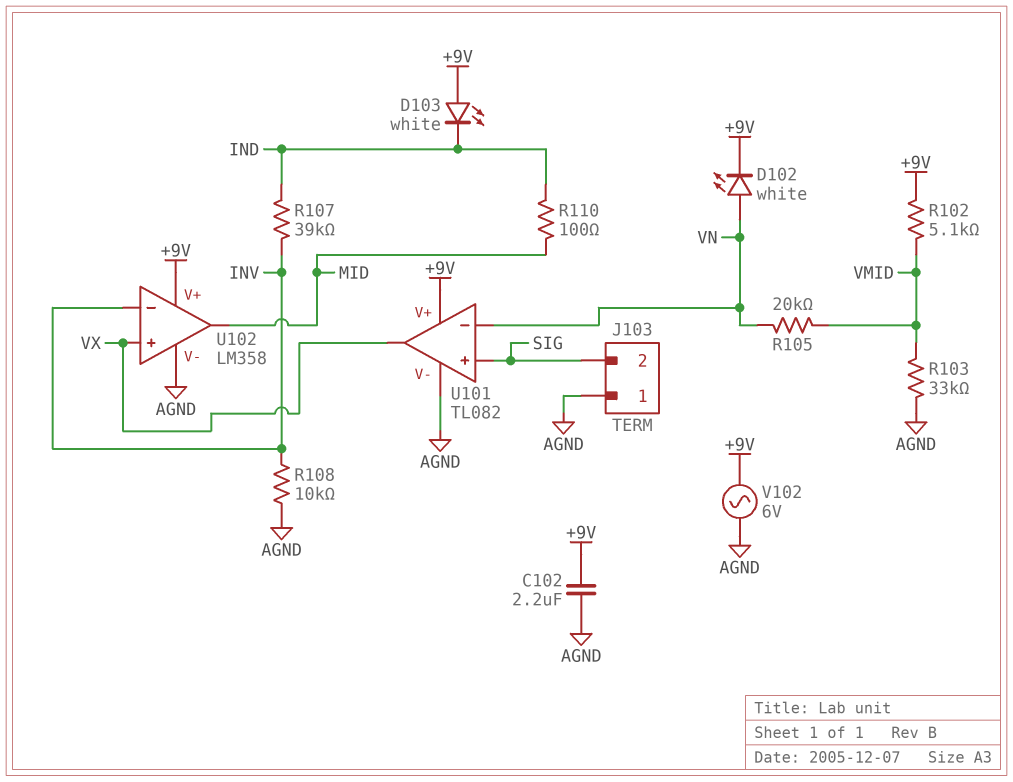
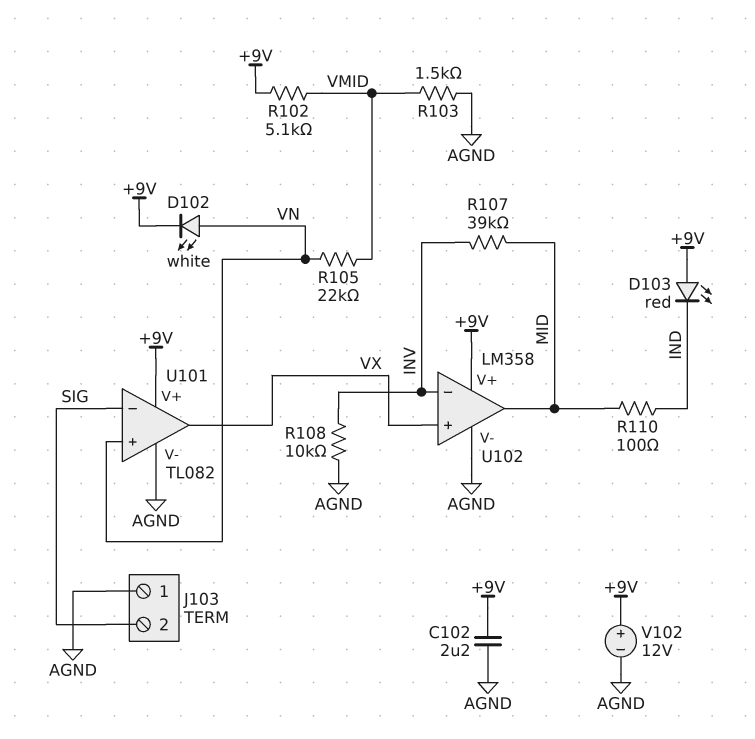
D103: LED white (A +9V, K IND) -> LED red (A +9V, K IND)
R103: 33k (AGND, VMID) -> 1.5k (AGND, VMID)
R105: 20k (VMID, VN) -> 22k (VMID, VN)
R107: 39k (IND, INV) -> 39k (INV, MID)
U101 pin in+: SIG -> VN
U101 pin in-: VN -> SIG
V102: AC 6V (+9V, AGND) -> 12V (plus +9V, minus AGND)

